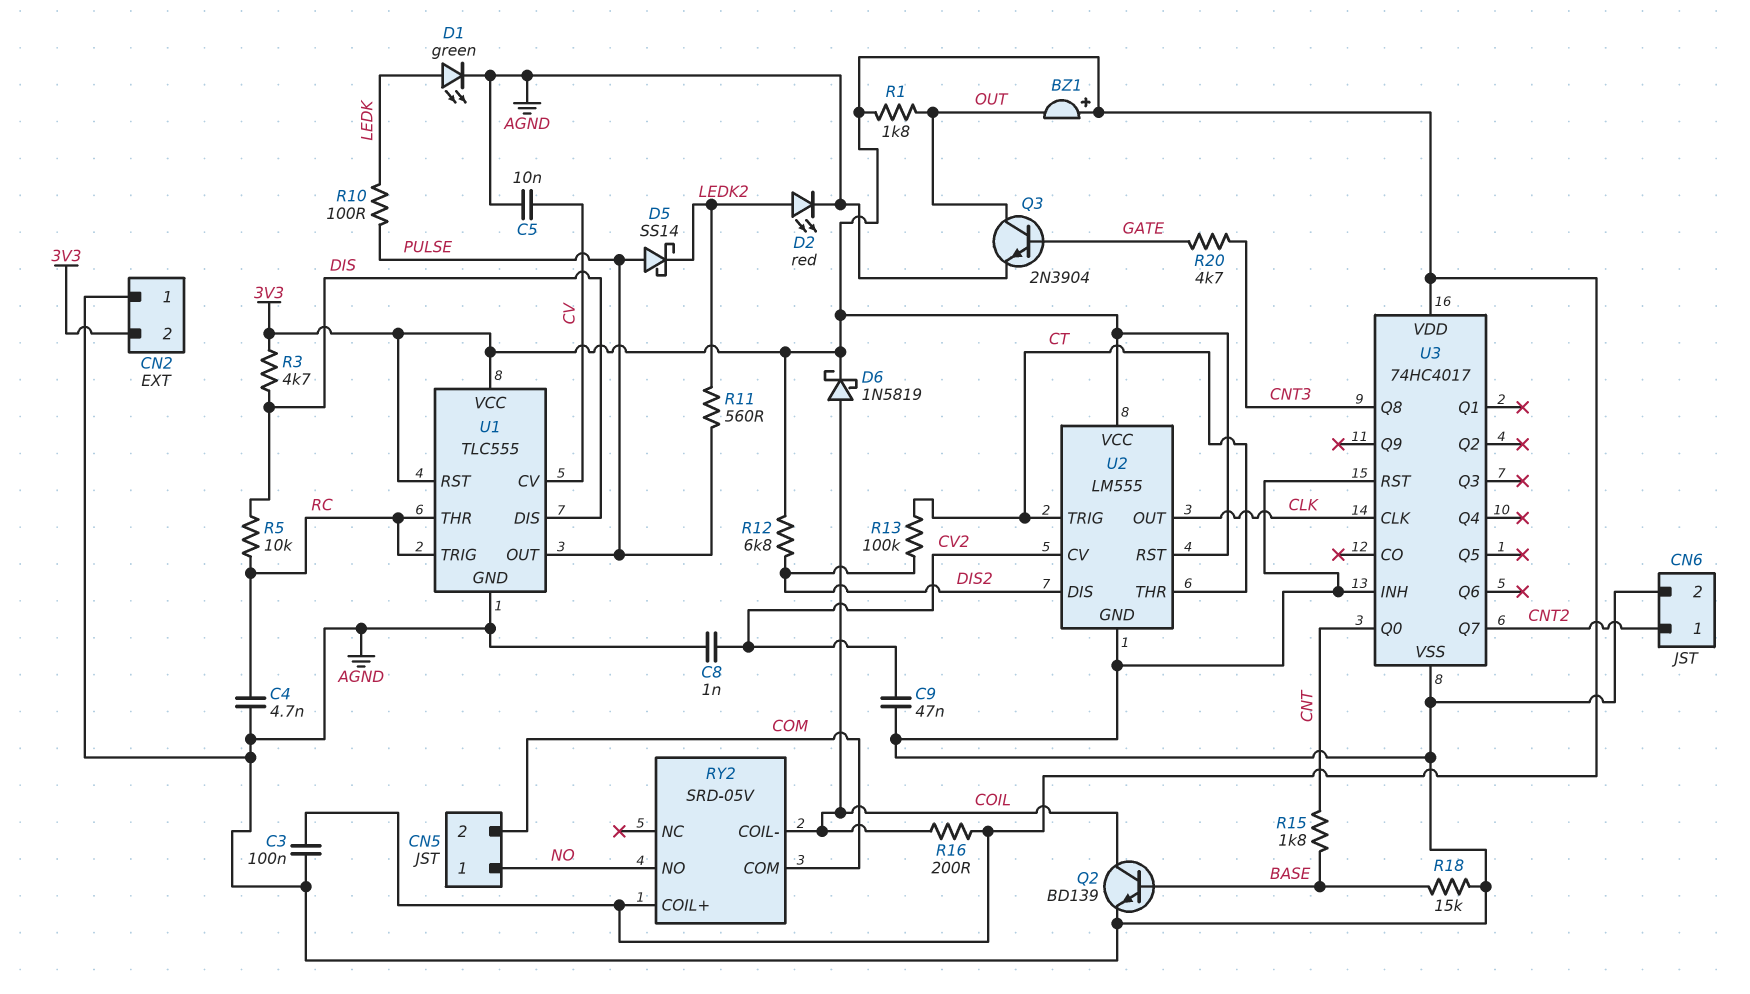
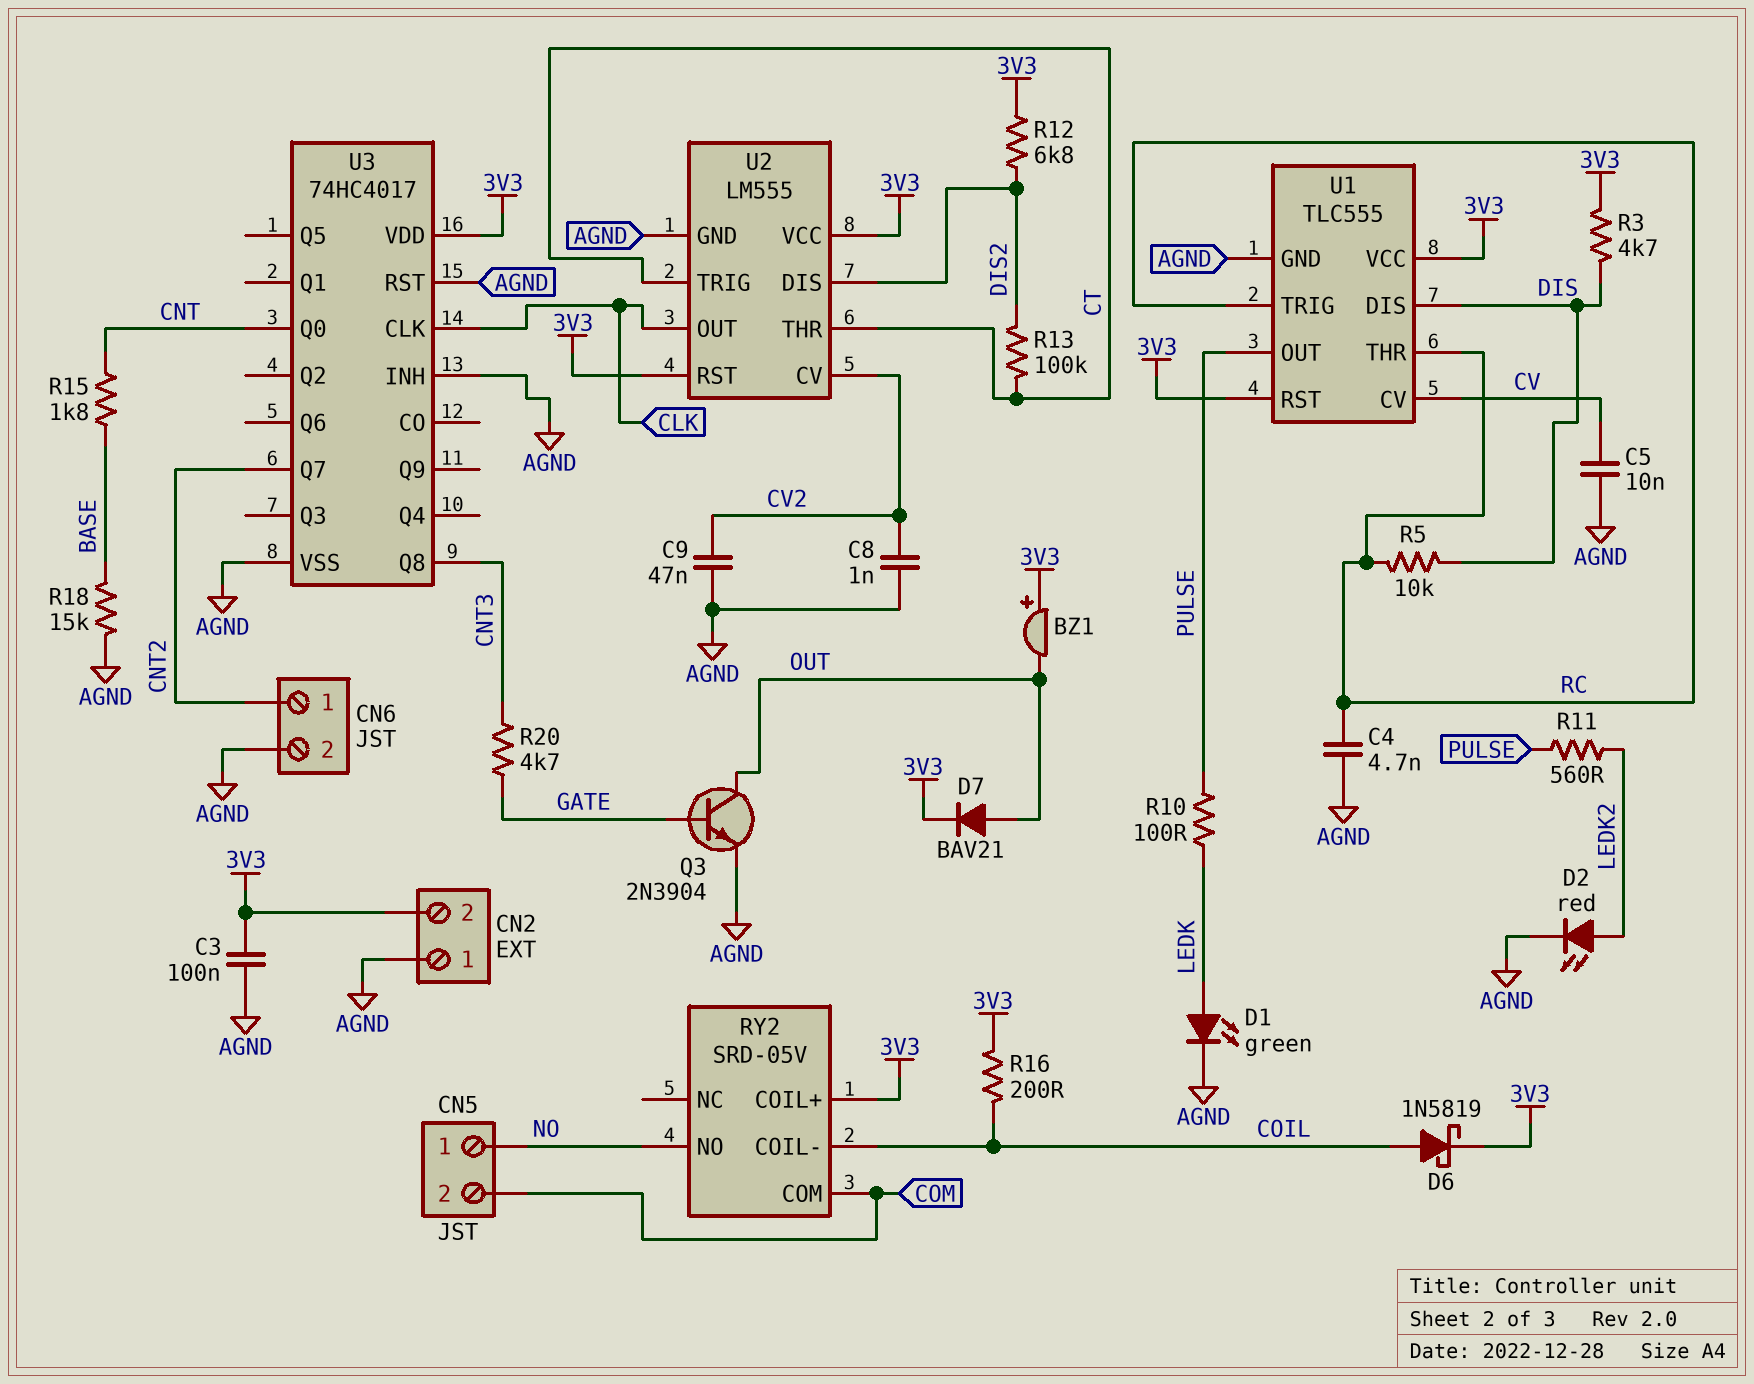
D5: schottky SS14 (A PULSE, K LEDK2) -> none
D7: none -> diode BAV21 (A OUT, K 3V3)
Q2: NPN BD139 (B BASE, C COIL, E AGND) -> none
R1: 1.8k (3V3, OUT) -> none

